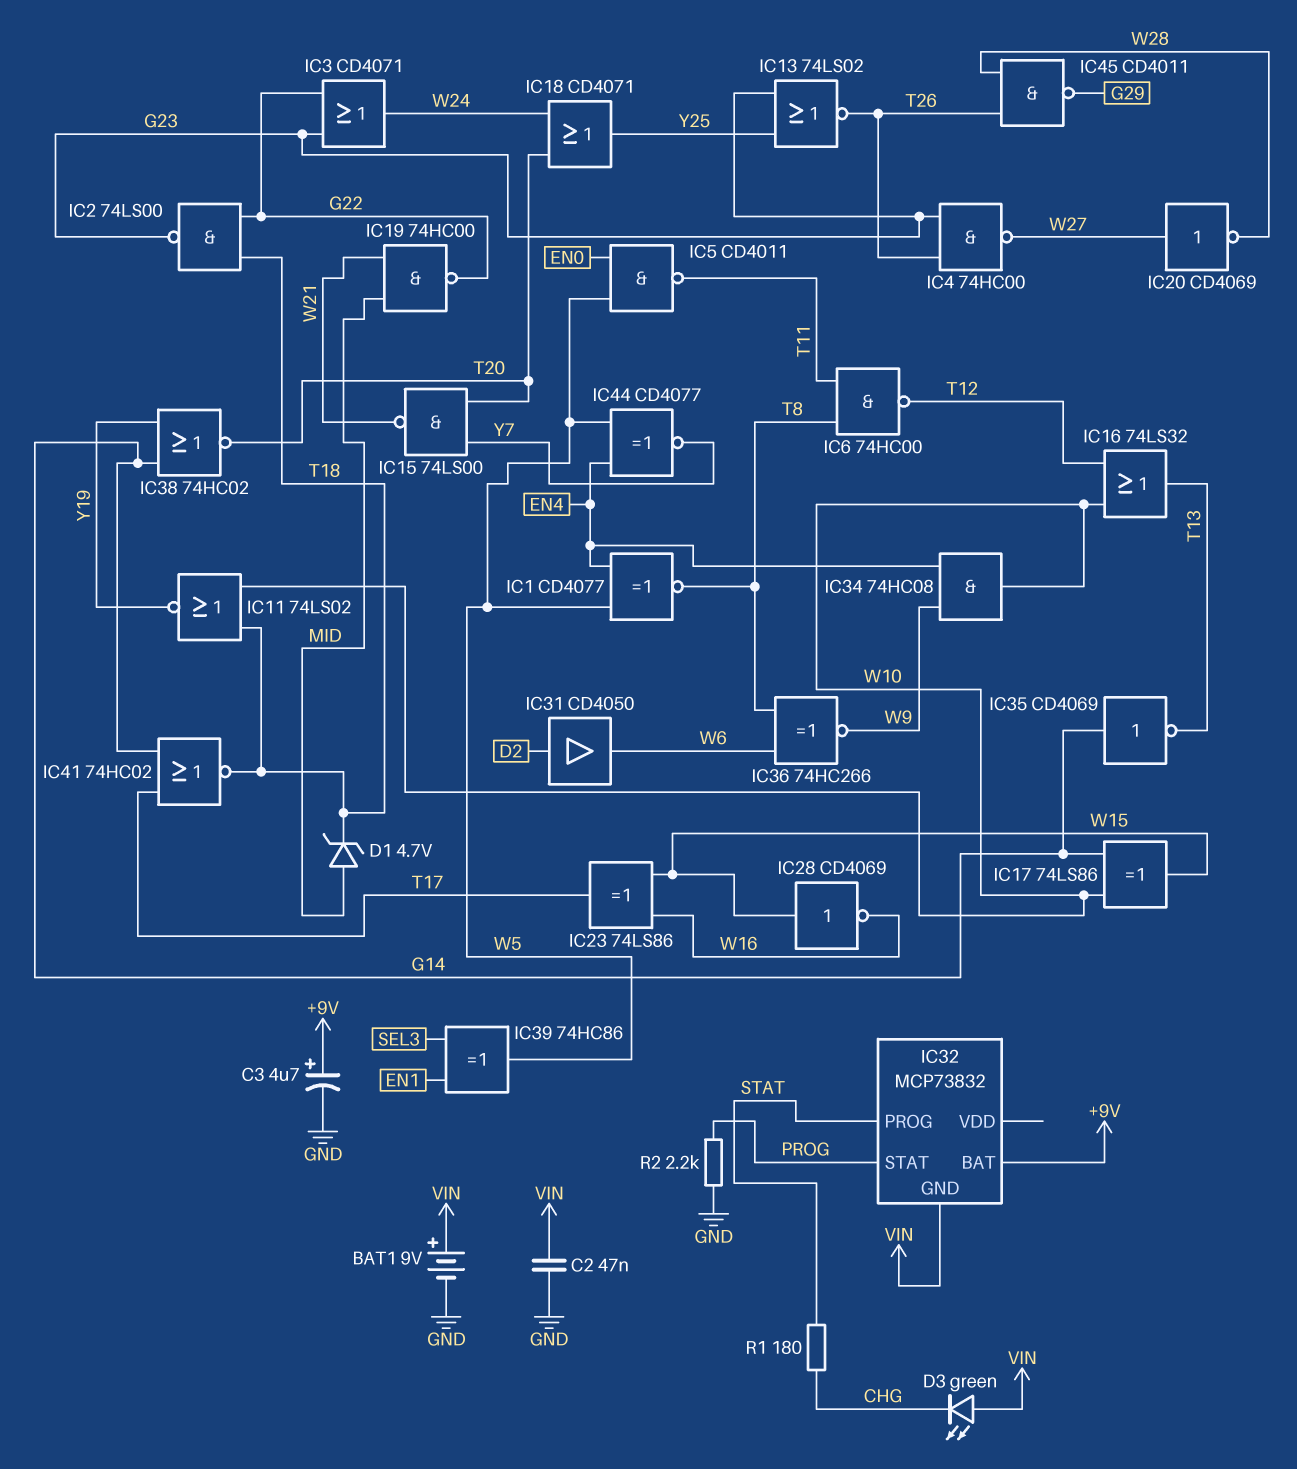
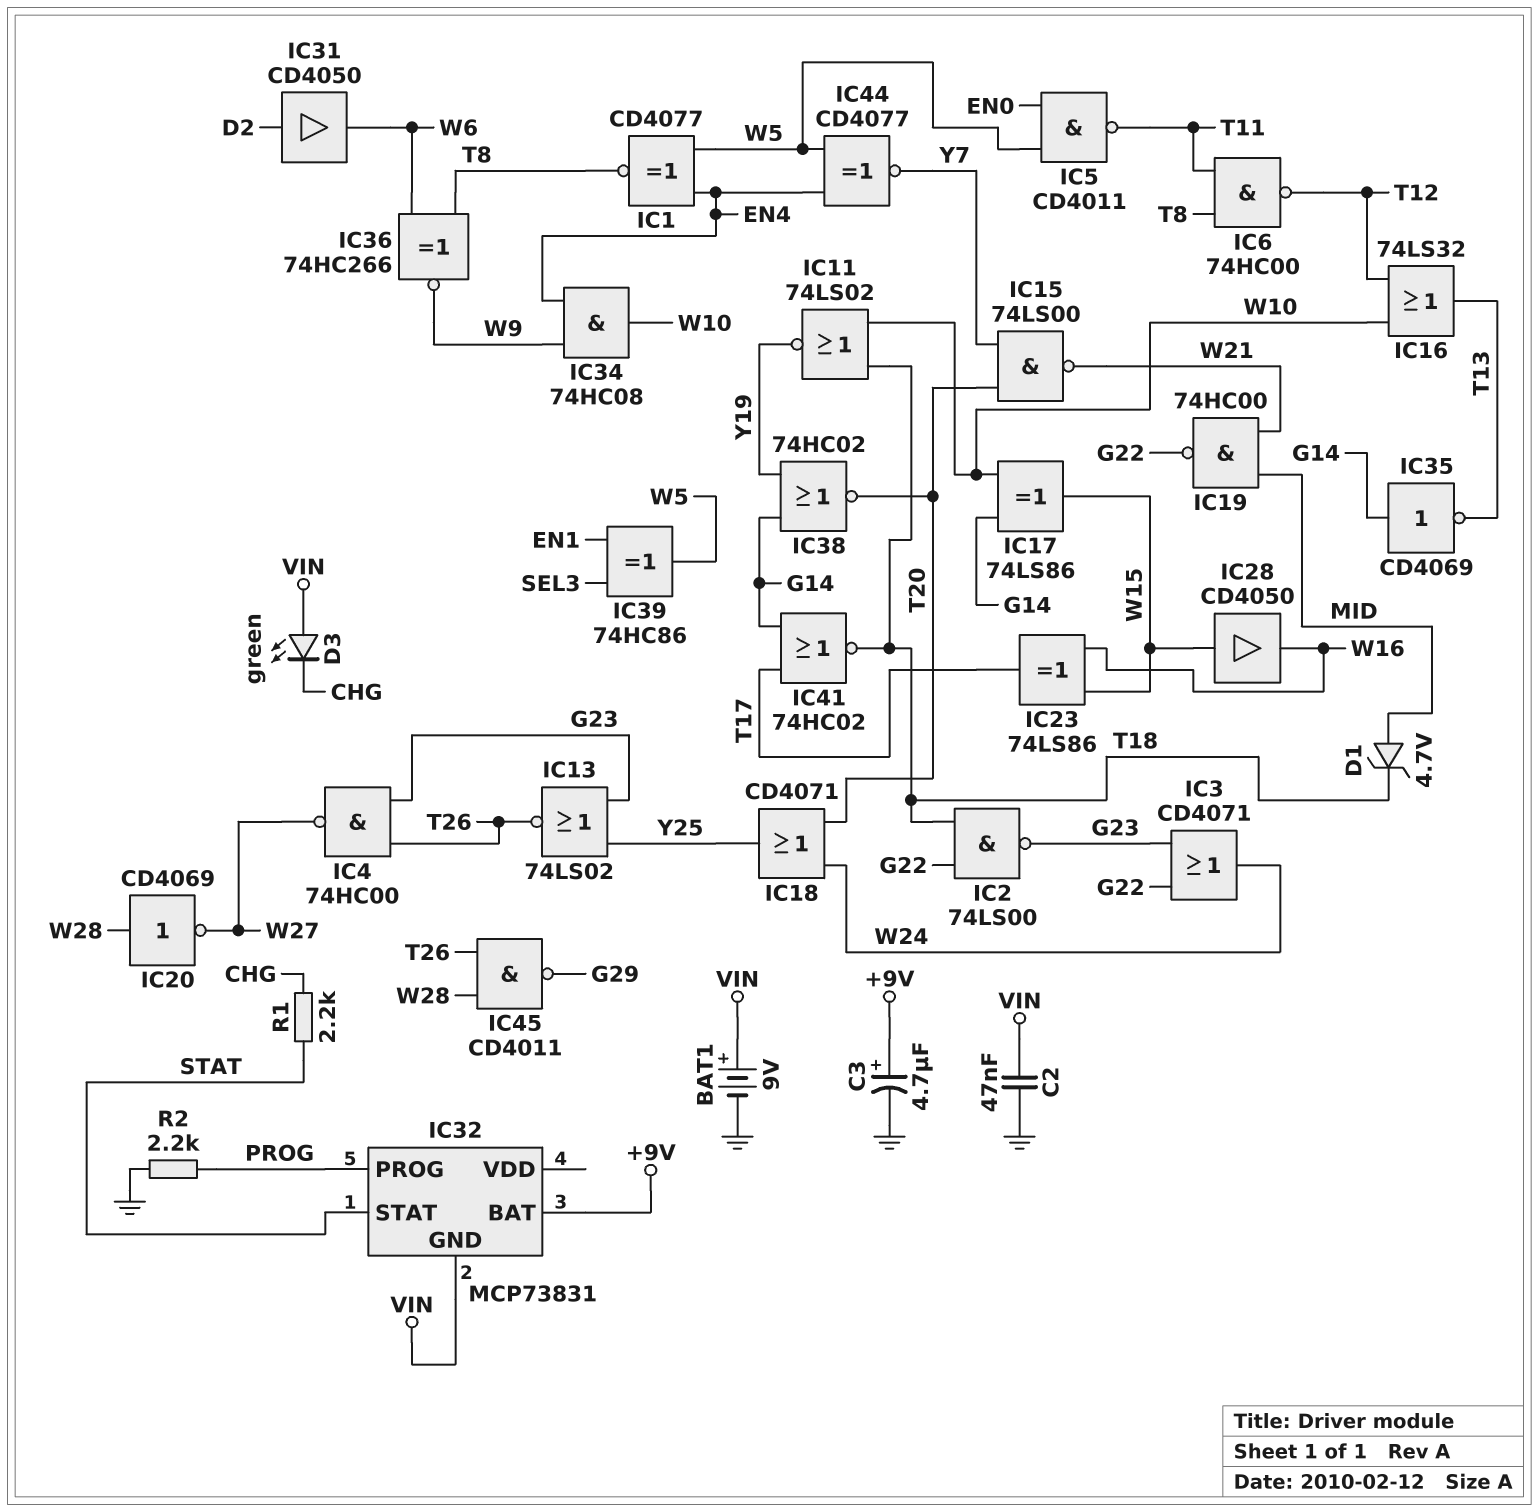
IC20: NOT CD4069 (in W27, out W28) -> NOT CD4069 (in W28, out W27)
IC28: NOT CD4069 (in W15, out W16) -> buffer CD4050 (in W15, out W16)
IC32: MCP73832 -> MCP73831
IC32 pin PROG: STAT -> PROG
IC32 pin STAT: PROG -> STAT
R1: 180 (CHG, STAT) -> 2.2k (CHG, STAT)

